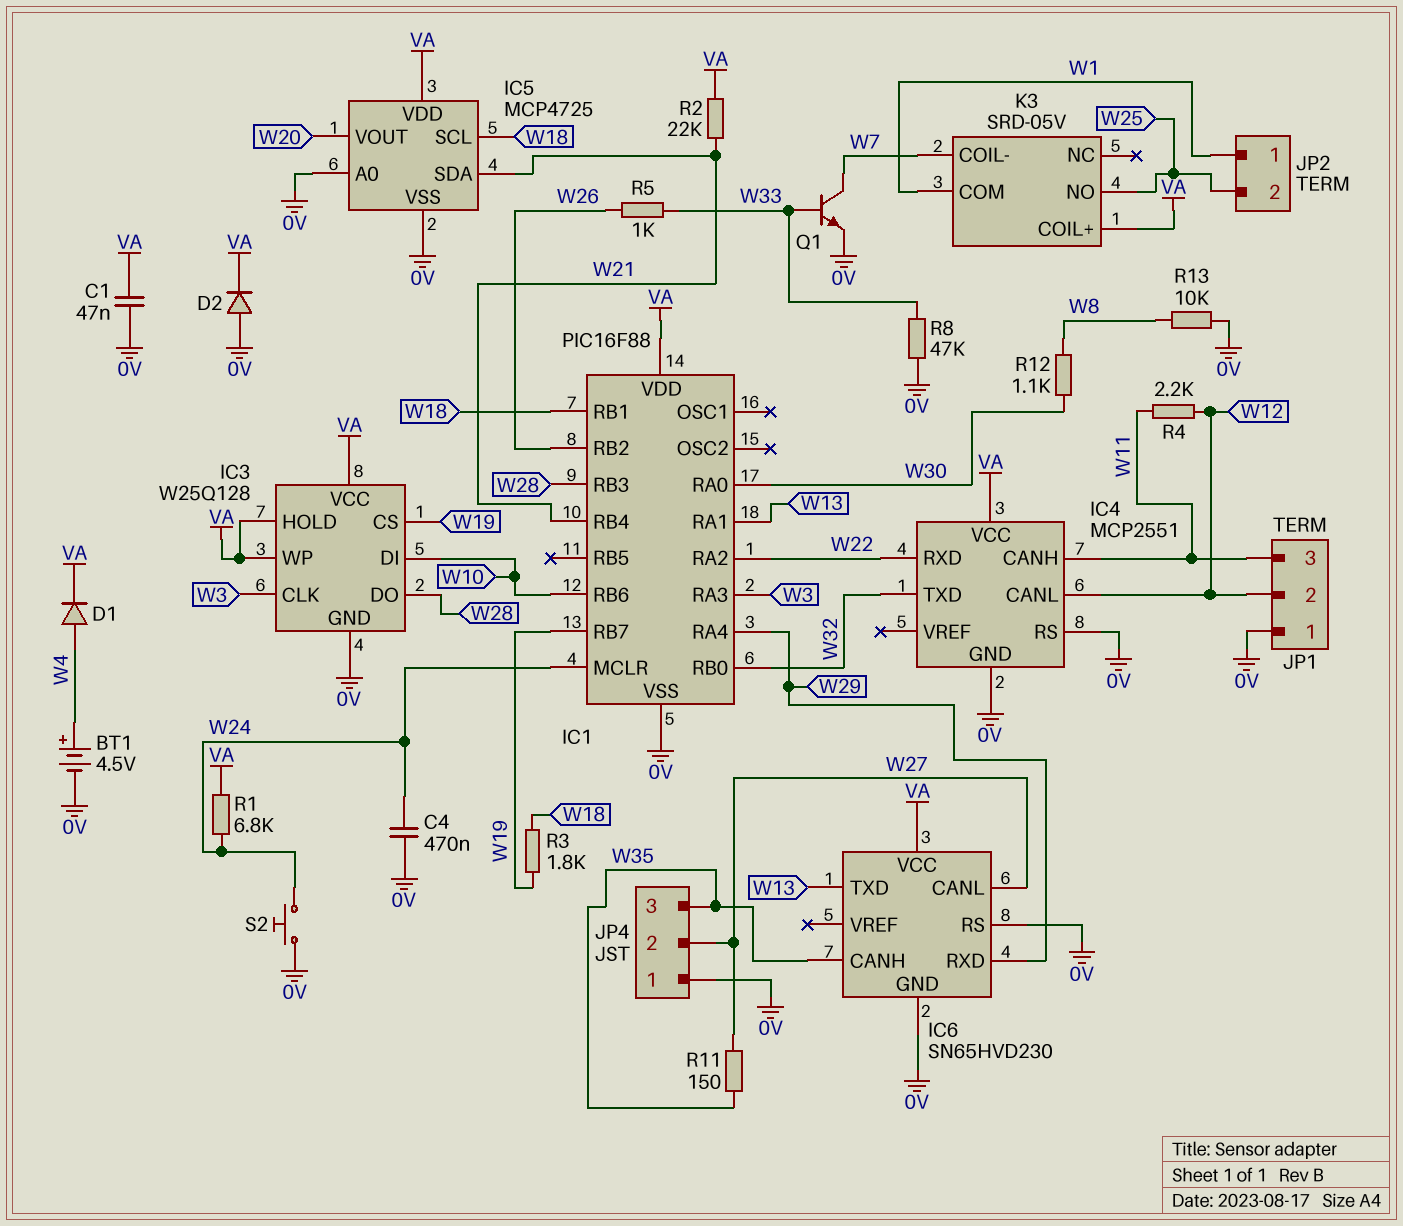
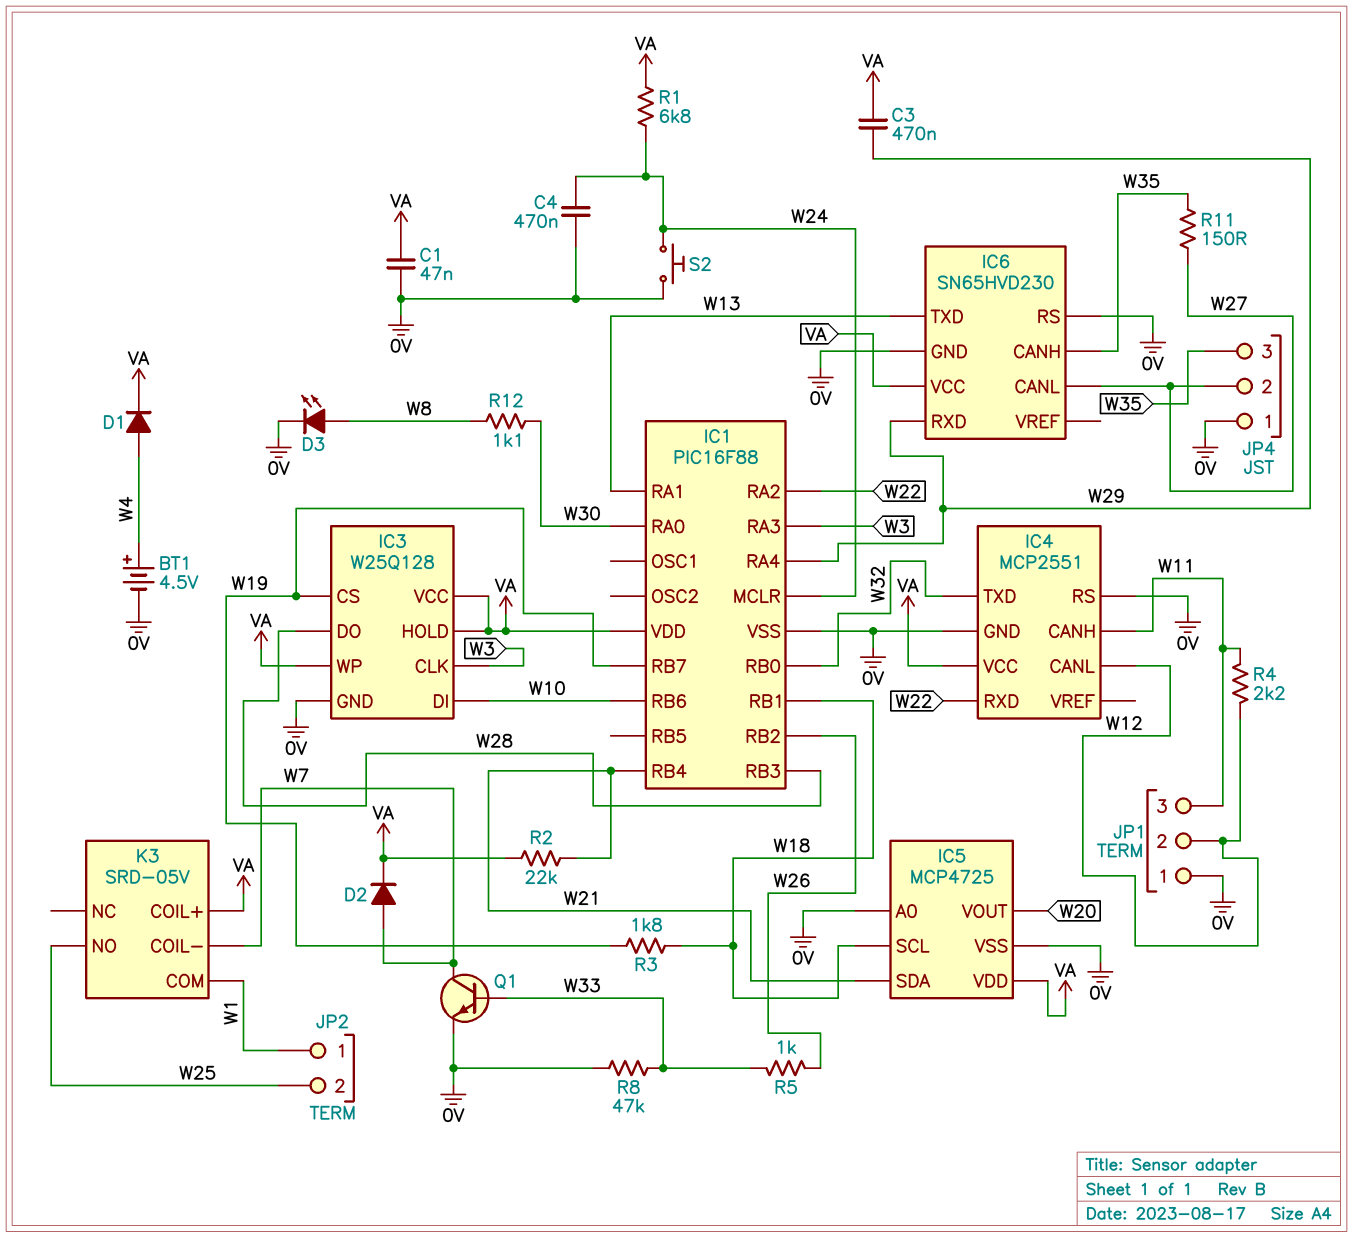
C3: none -> 470nF (VA, W29)
D2: diode (A 0V, K VA) -> diode (A W7, K VA)
D3: none -> LED (A W8, K 0V)
R13: 10k (0V, W8) -> none

